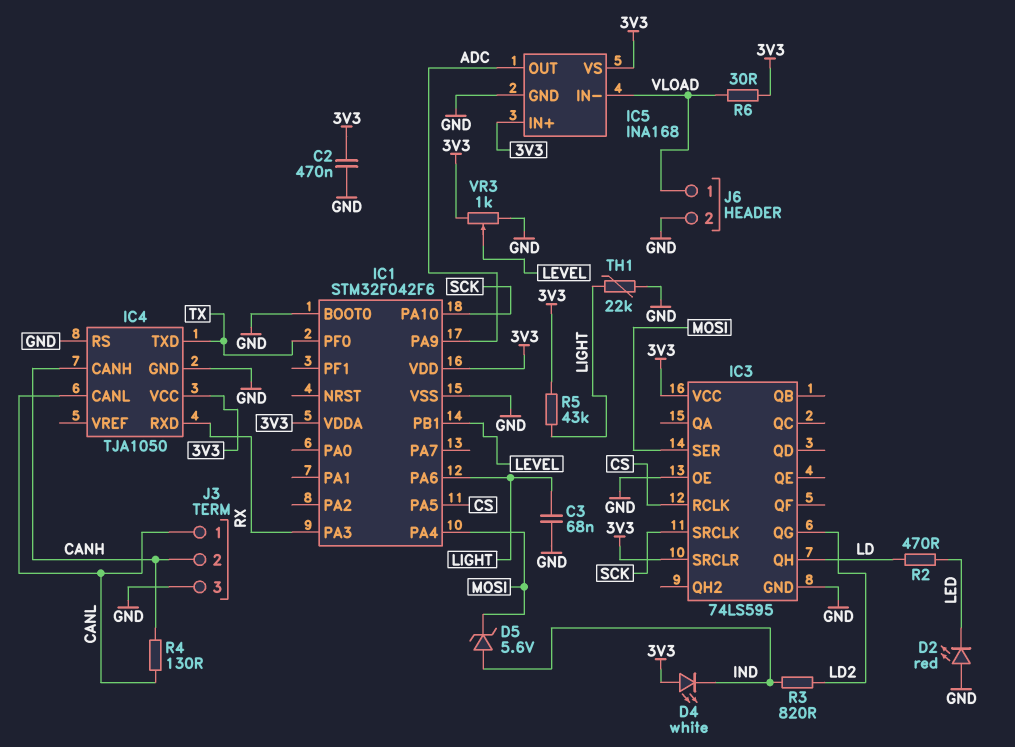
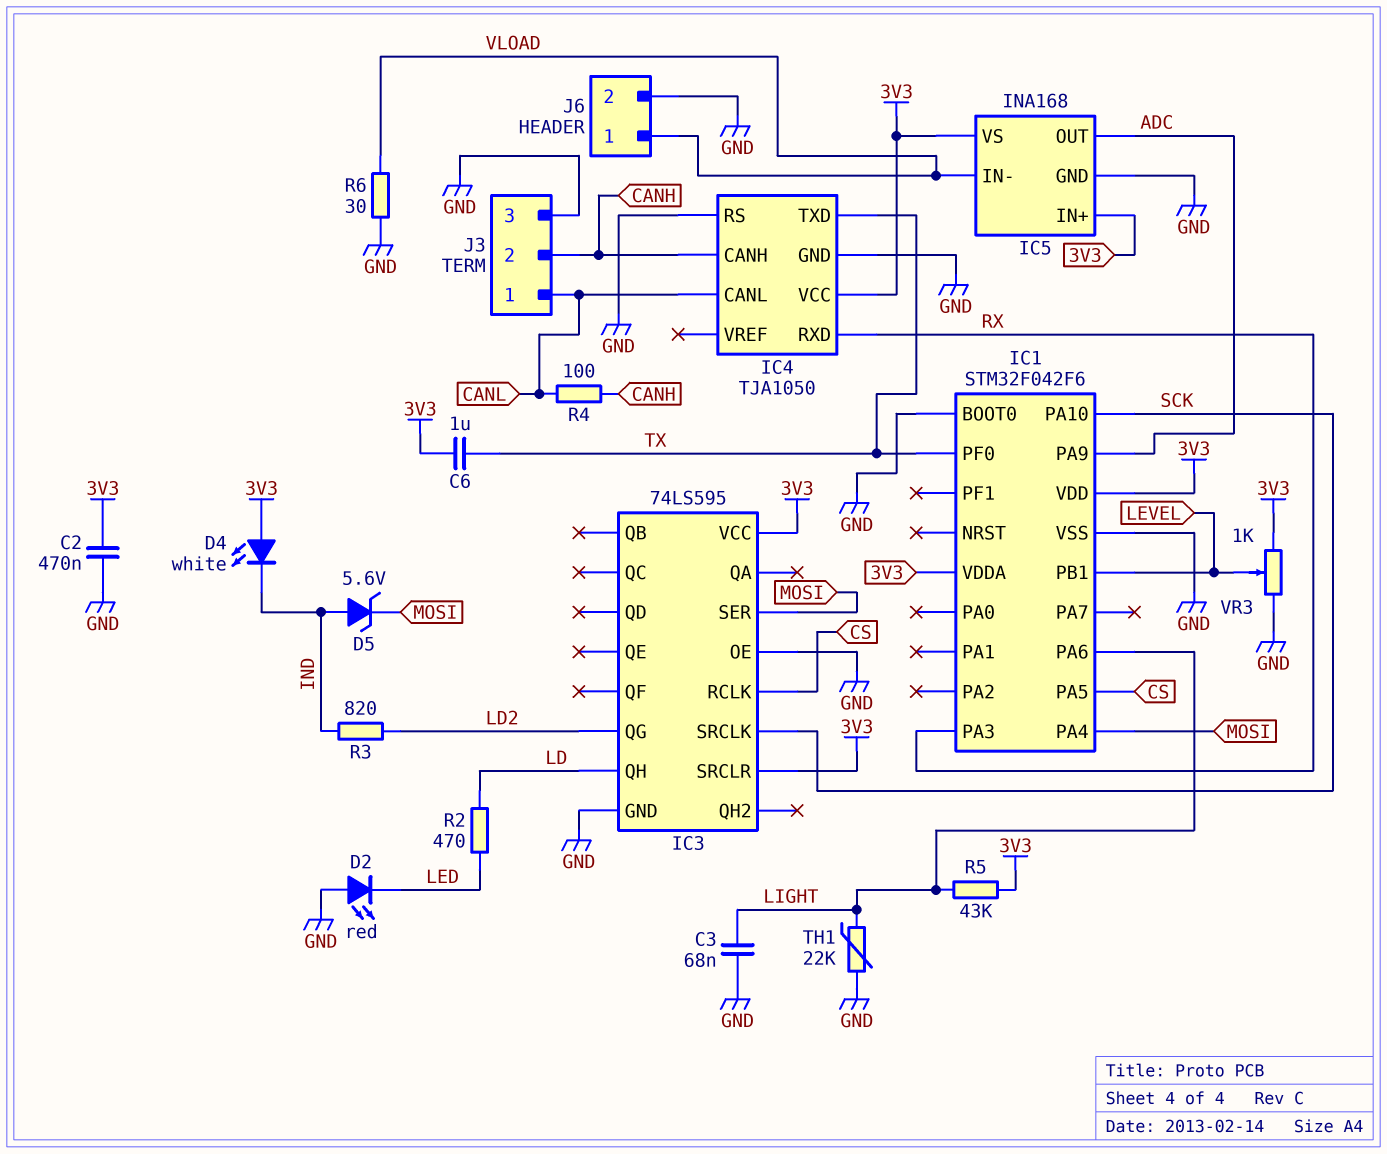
C6: none -> 1uF (3V3, TX)
R4: 130 (CANH, CANL) -> 100 (CANH, CANL)
R6: 30 (3V3, VLOAD) -> 30 (GND, VLOAD)

